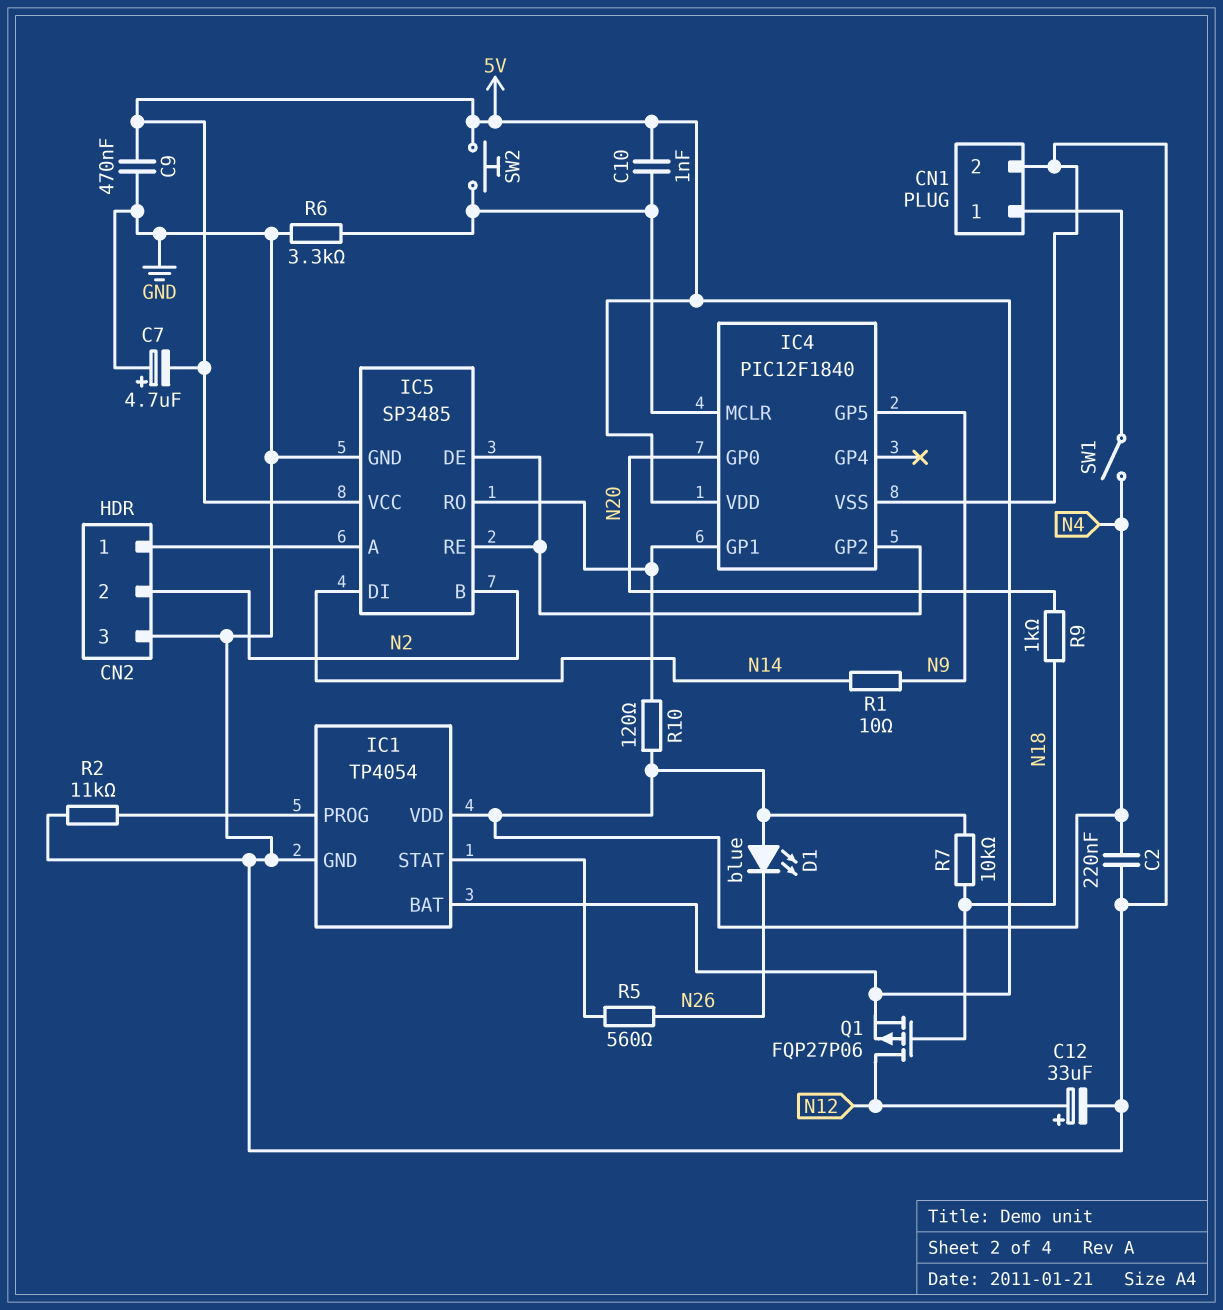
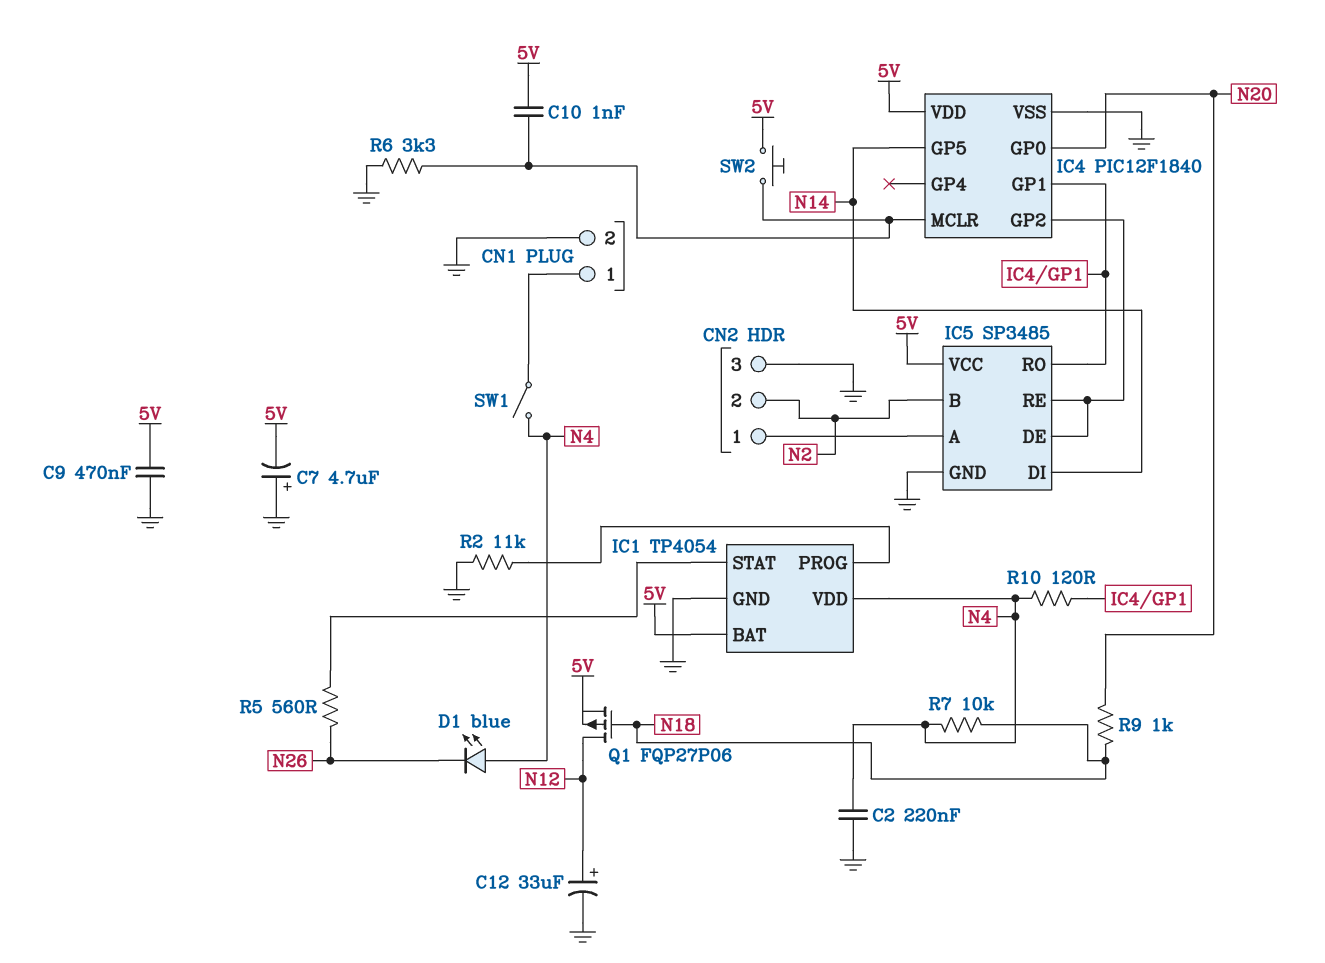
IC4 pin GP5: N9 -> N14
R1: 10 (N9, N14) -> none

